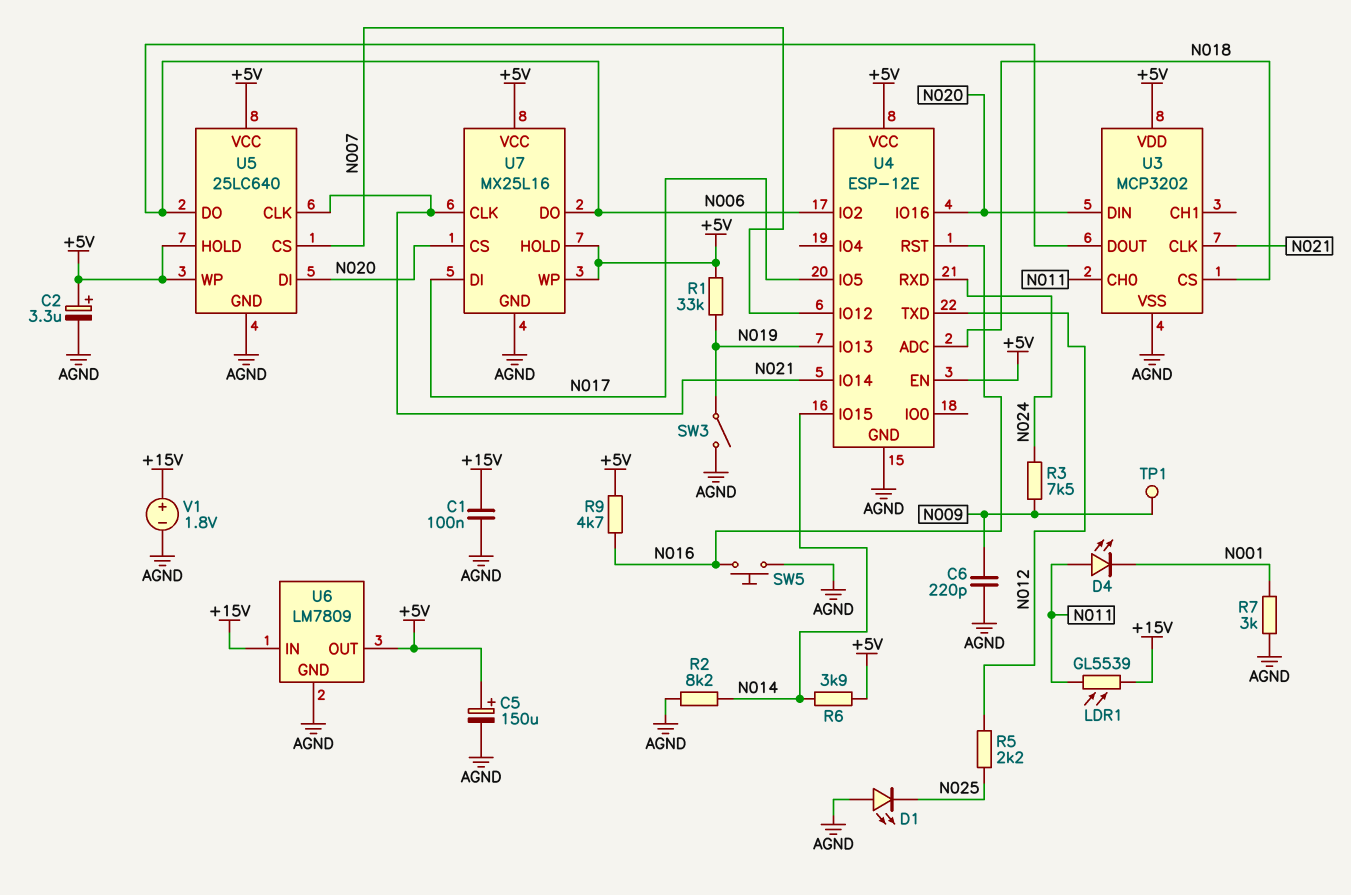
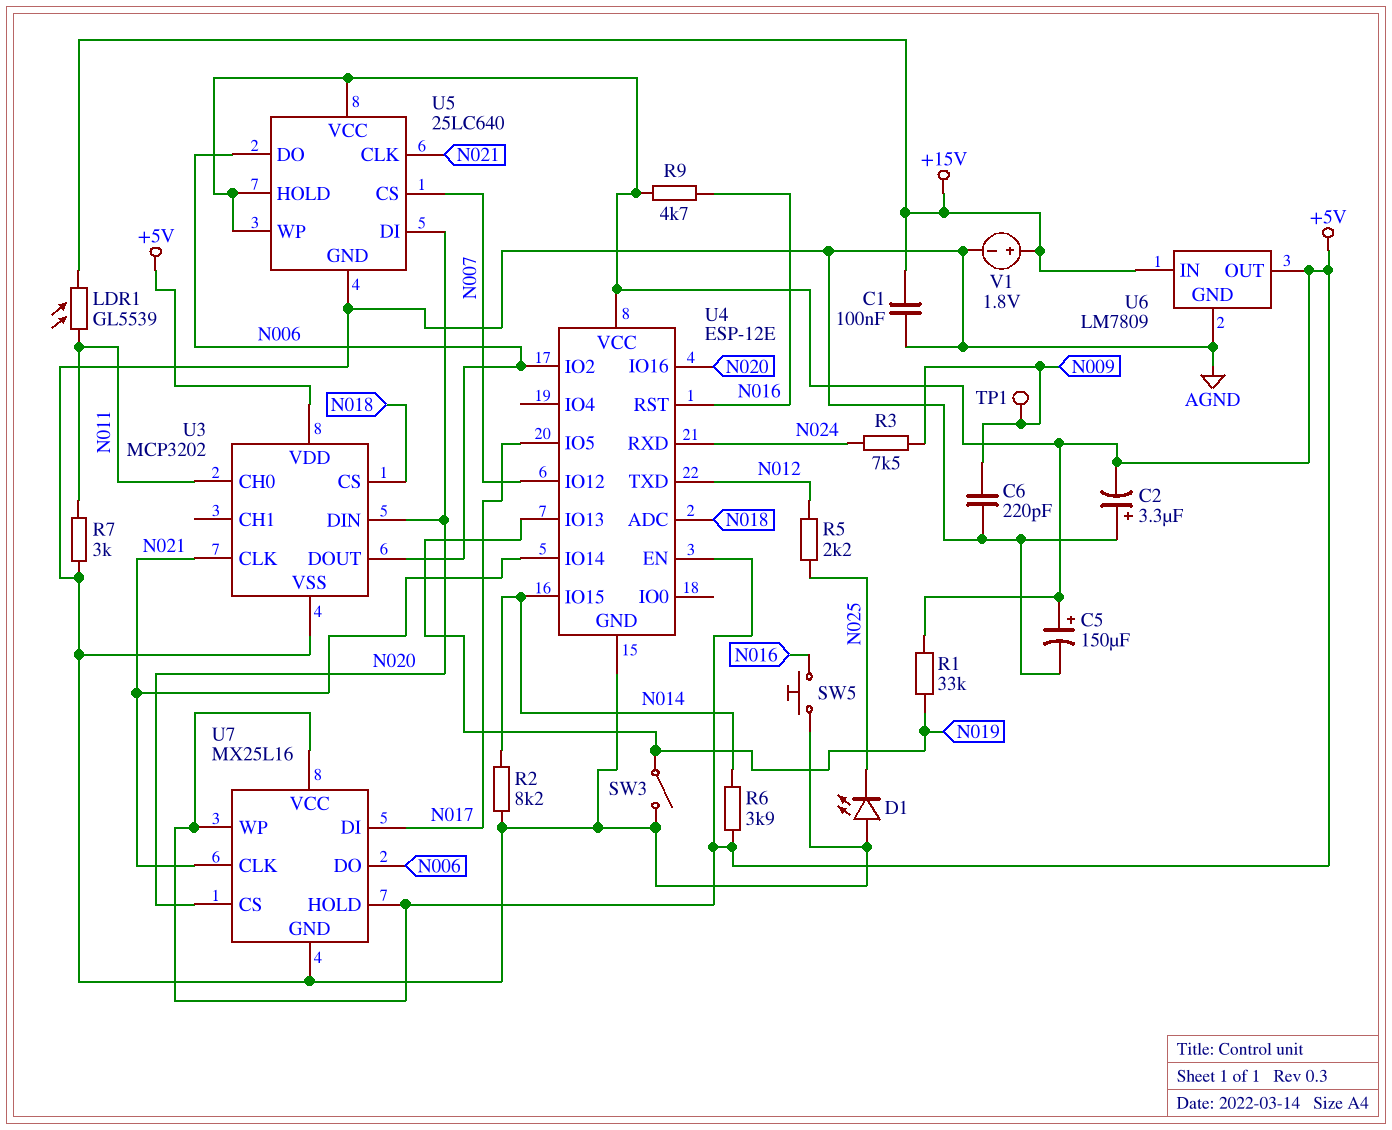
C2: 3.3uF (plus +5V, minus AGND) -> 3.3uF (plus AGND, minus +5V)
D4: LED (A N011, K N001) -> none
R7: 3k (AGND, N001) -> 3k (AGND, N011)

